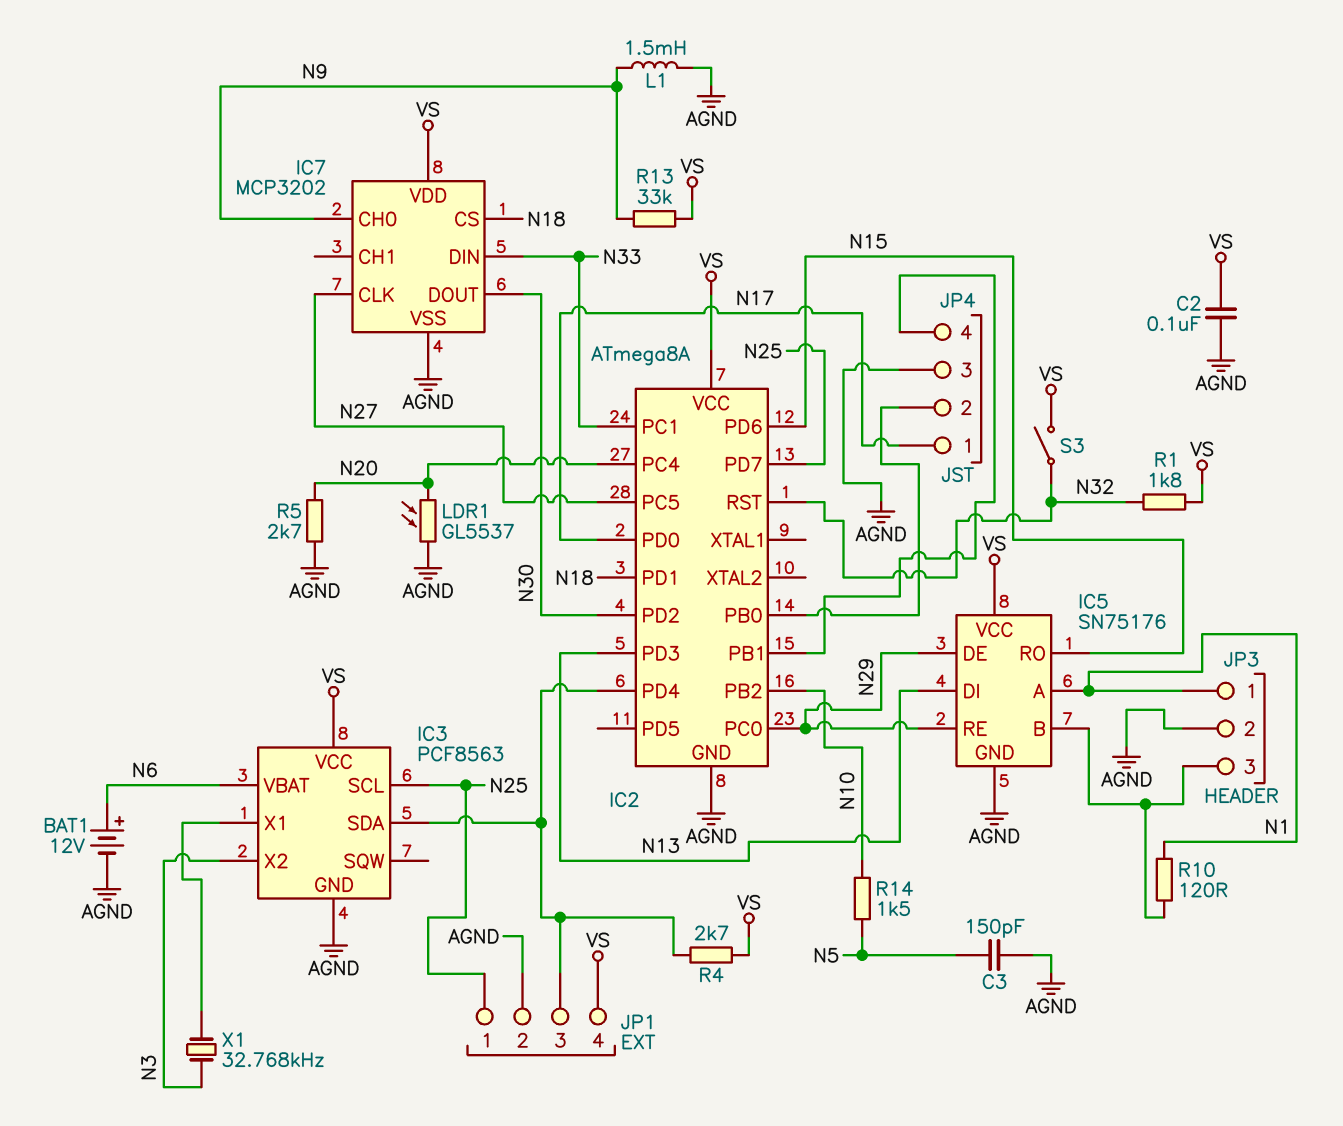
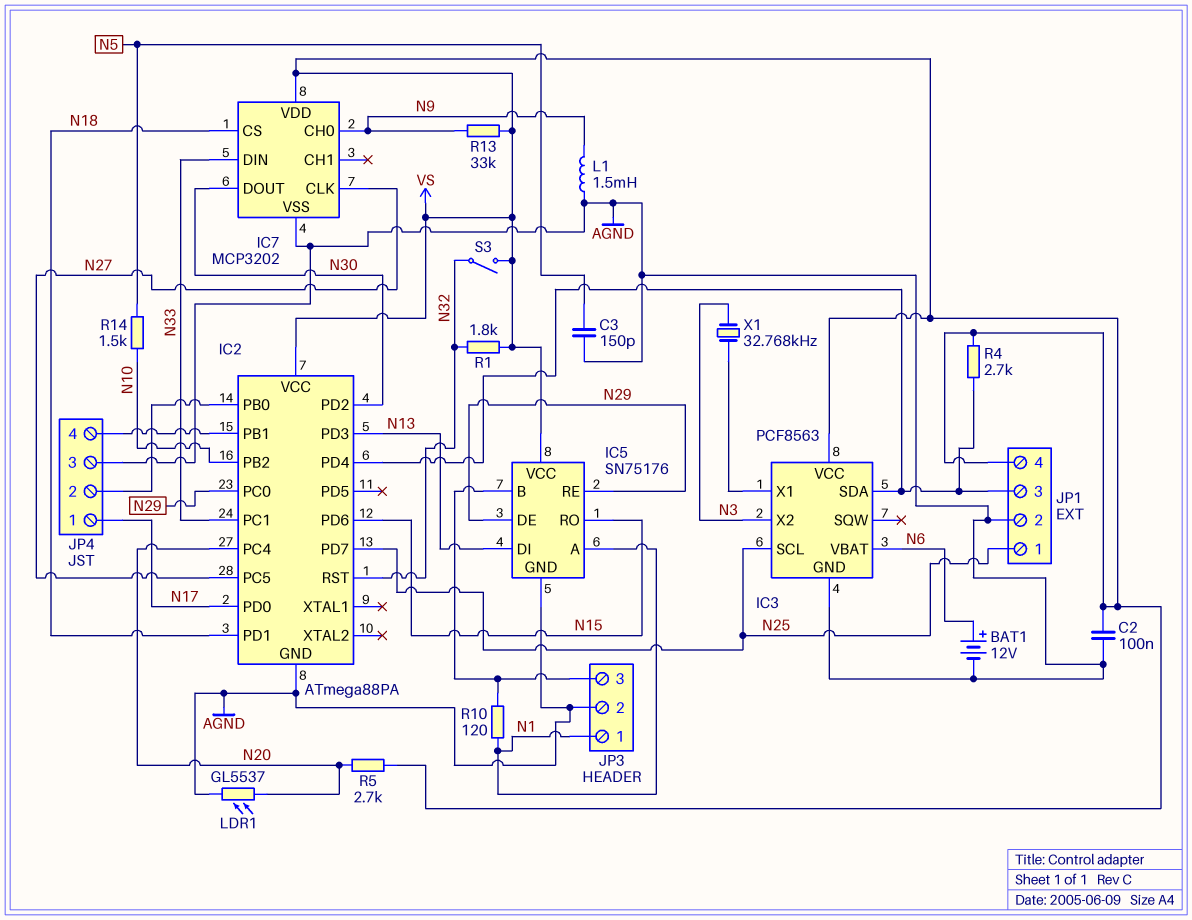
IC2: ATmega8A -> ATmega88PA
R5: 2.7k (AGND, N20) -> 2.7k (N20, VS)

